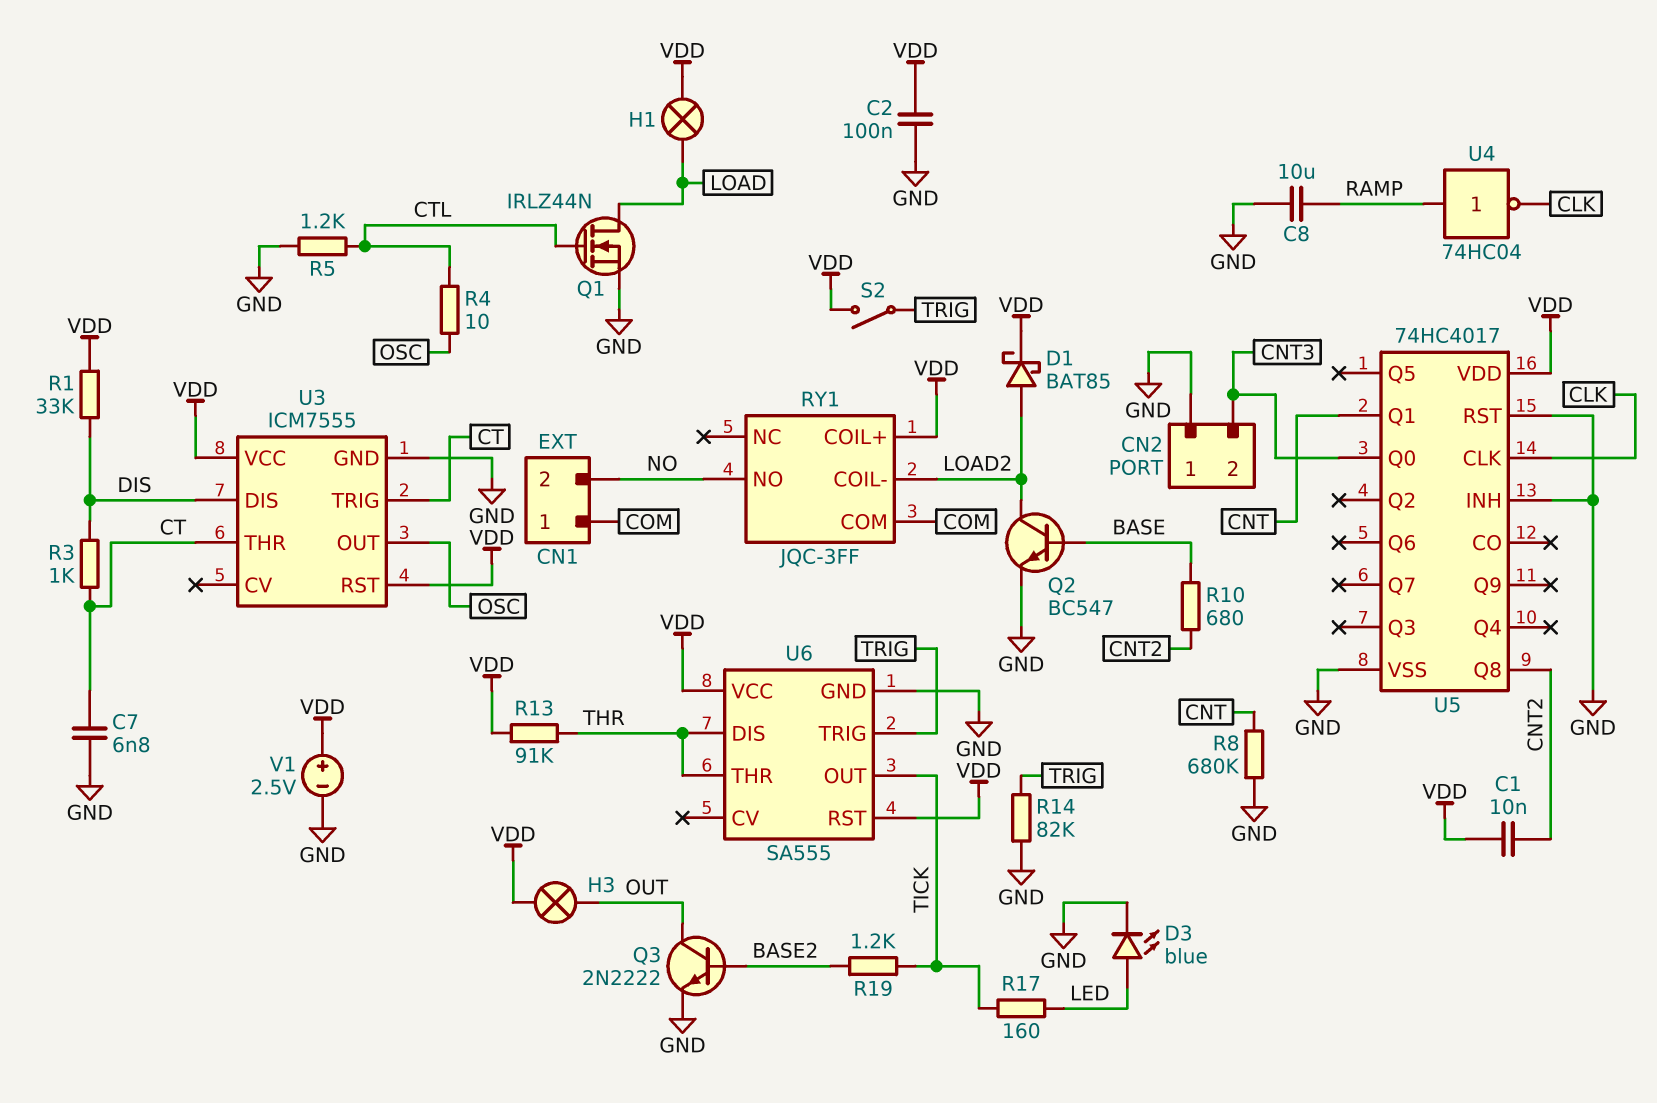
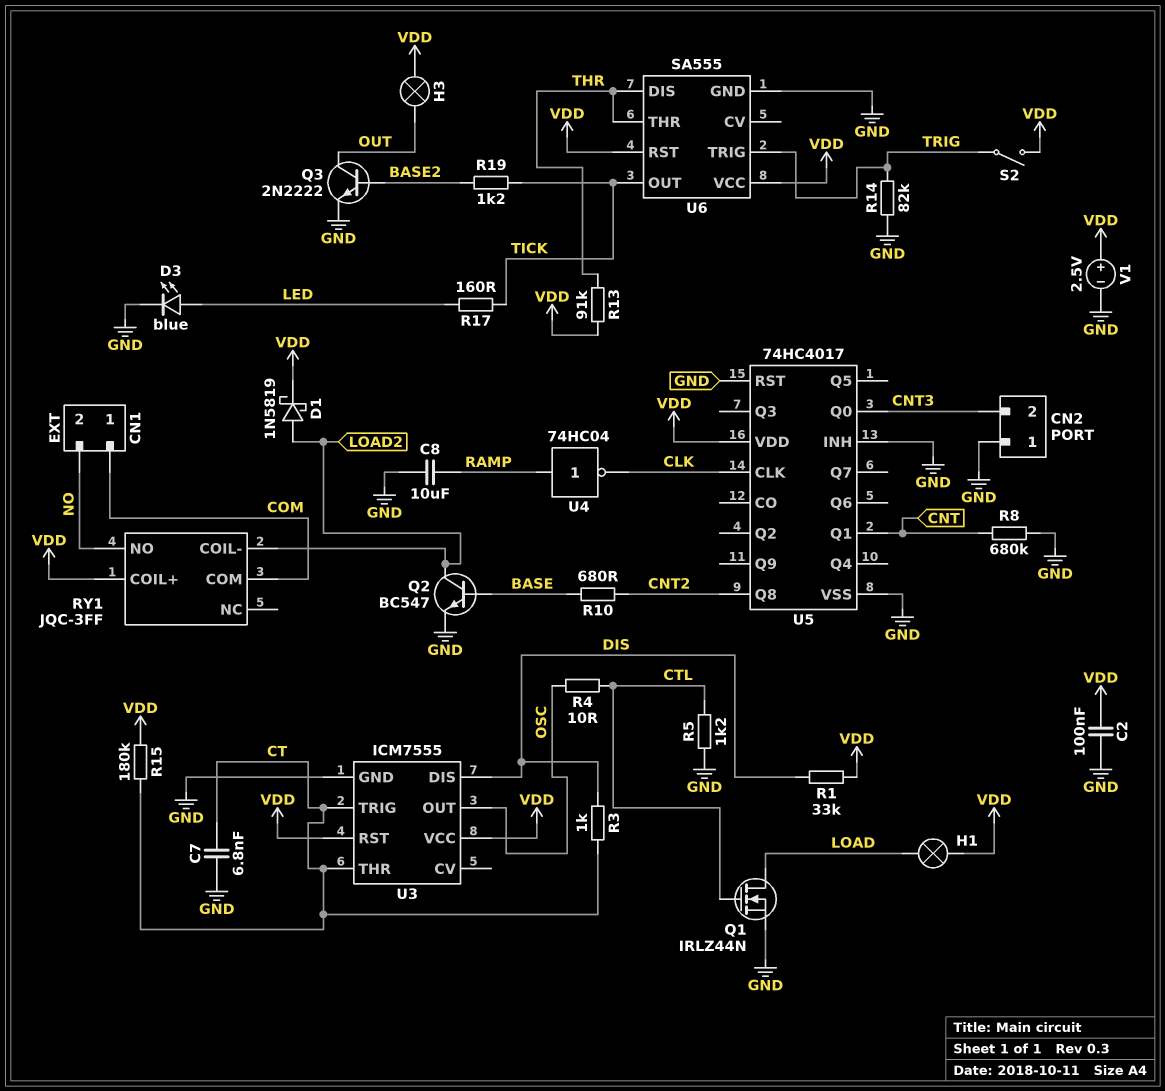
C1: 10nF (CNT2, VDD) -> none
D1: schottky BAT85 (A LOAD2, K VDD) -> schottky 1N5819 (A LOAD2, K VDD)
R15: none -> 180k (CT, VDD)

